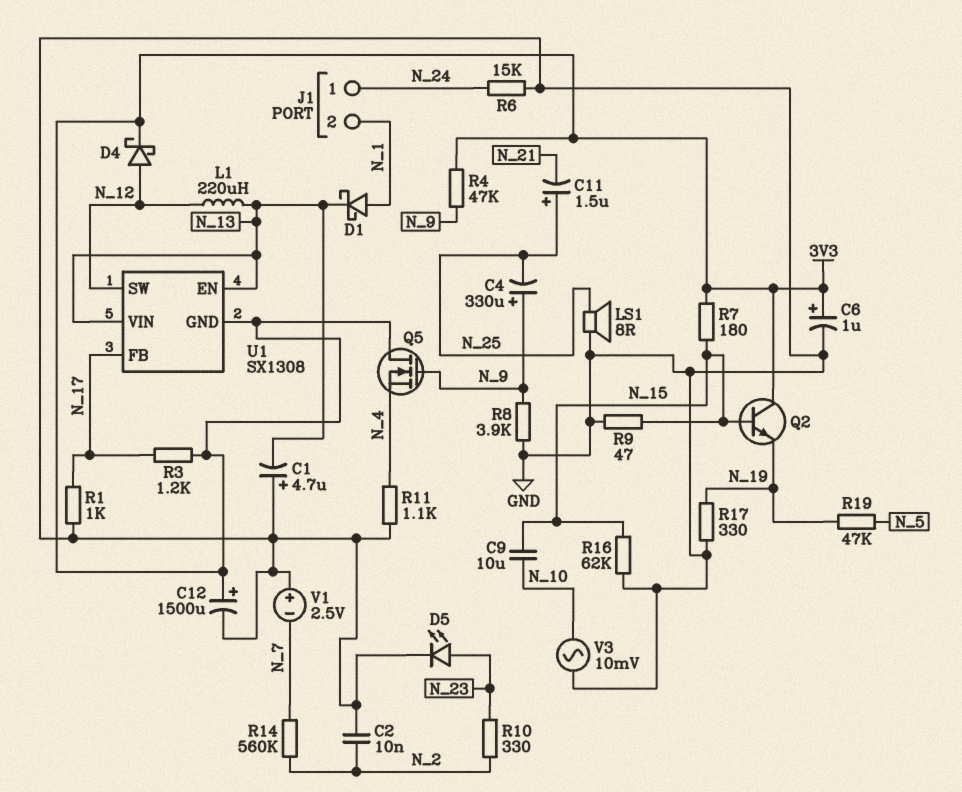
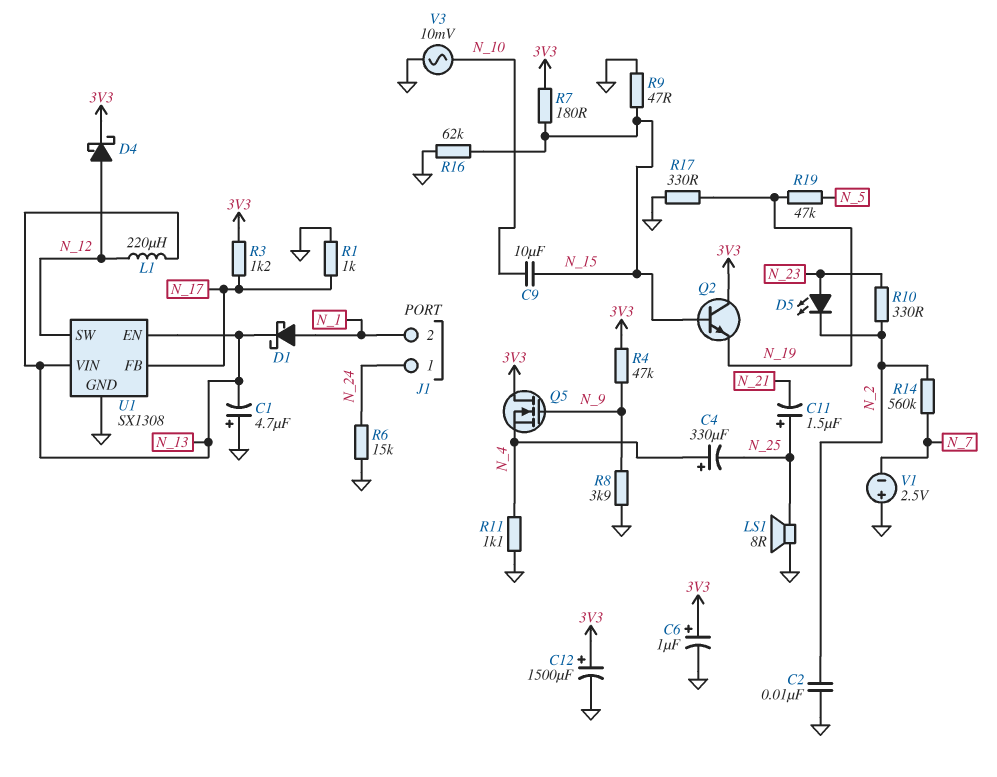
C4: 330uF (plus N_9, minus N_25) -> 330uF (plus N_4, minus N_25)
D5: LED (A N_23, K GND) -> LED (A N_23, K N_2)
U1 pin GND: 3V3 -> GND

